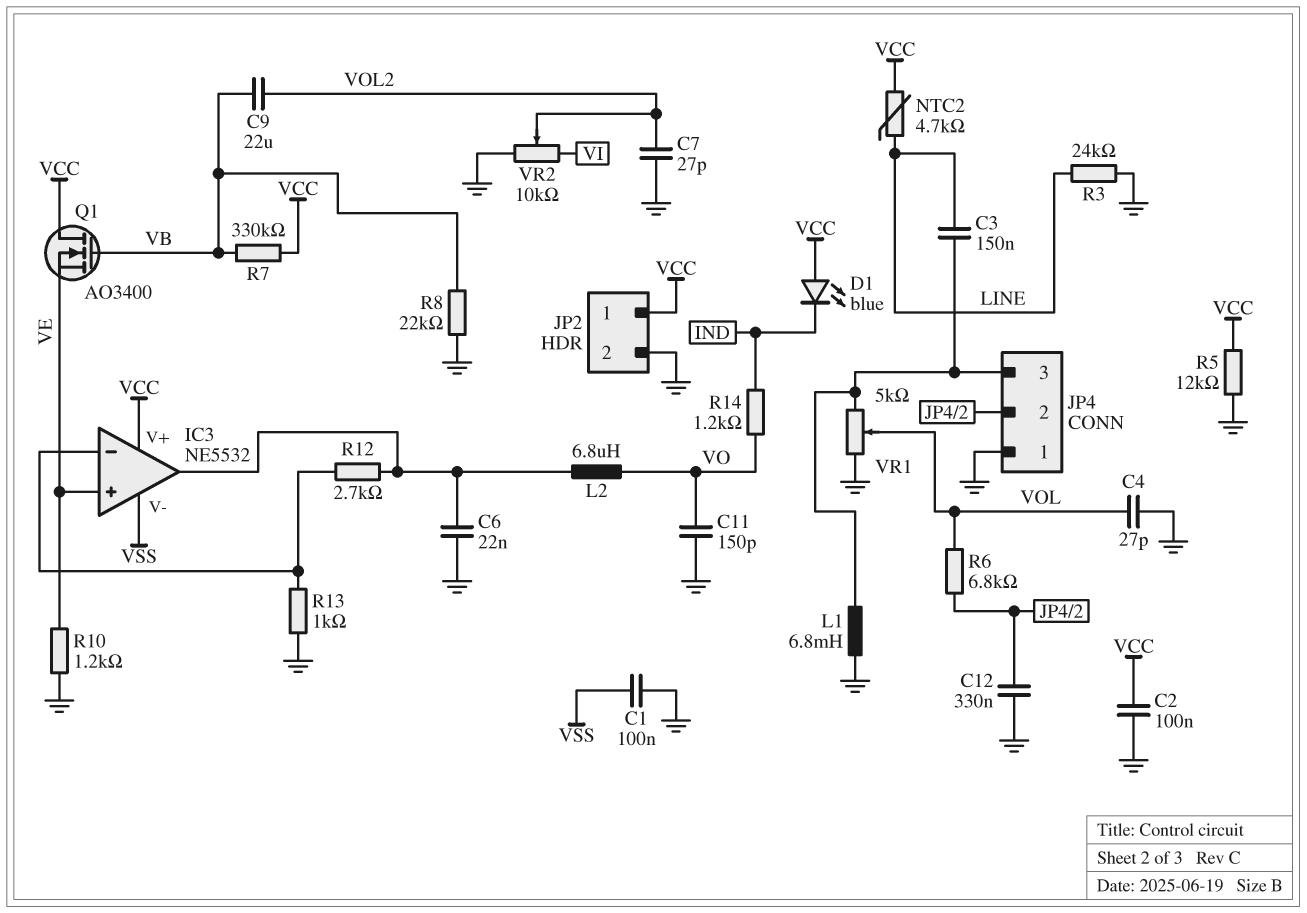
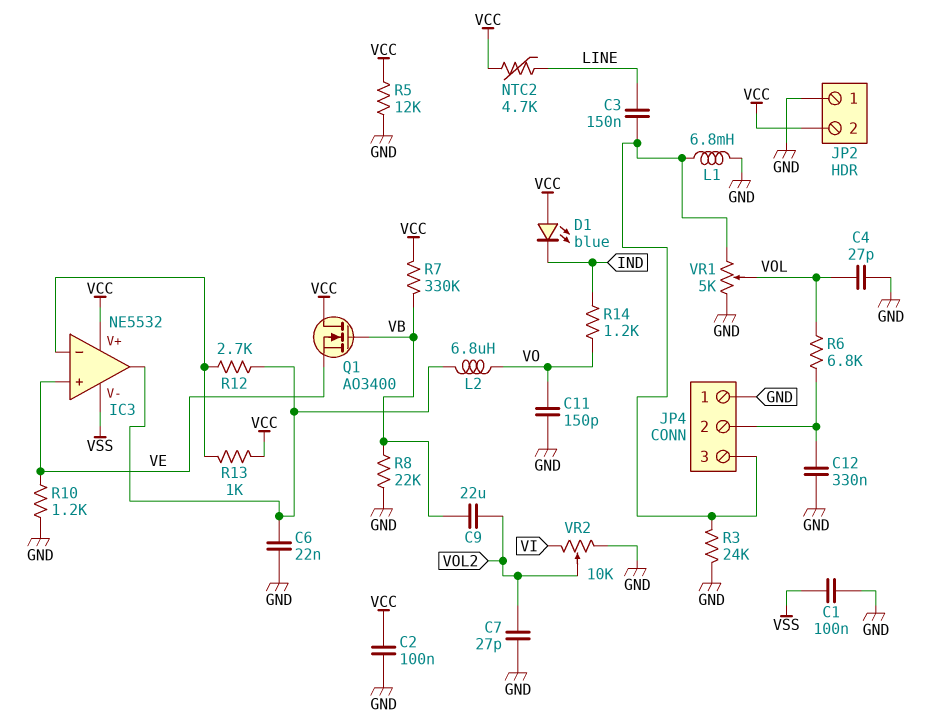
JP2 pin 1: VCC -> GND
JP2 pin 2: GND -> VCC
R3: 24k (GND, LINE) -> 24k (GND, JP4/3)
R13: 1k (GND, IC3/in-) -> 1k (IC3/in-, VCC)

